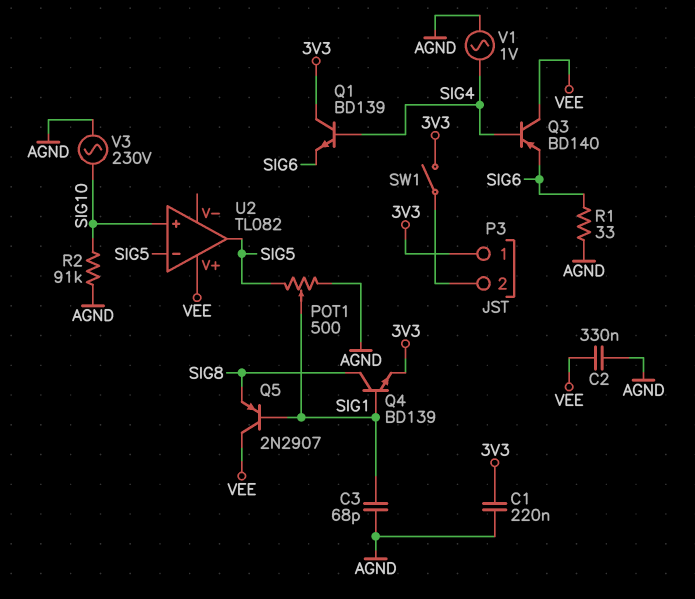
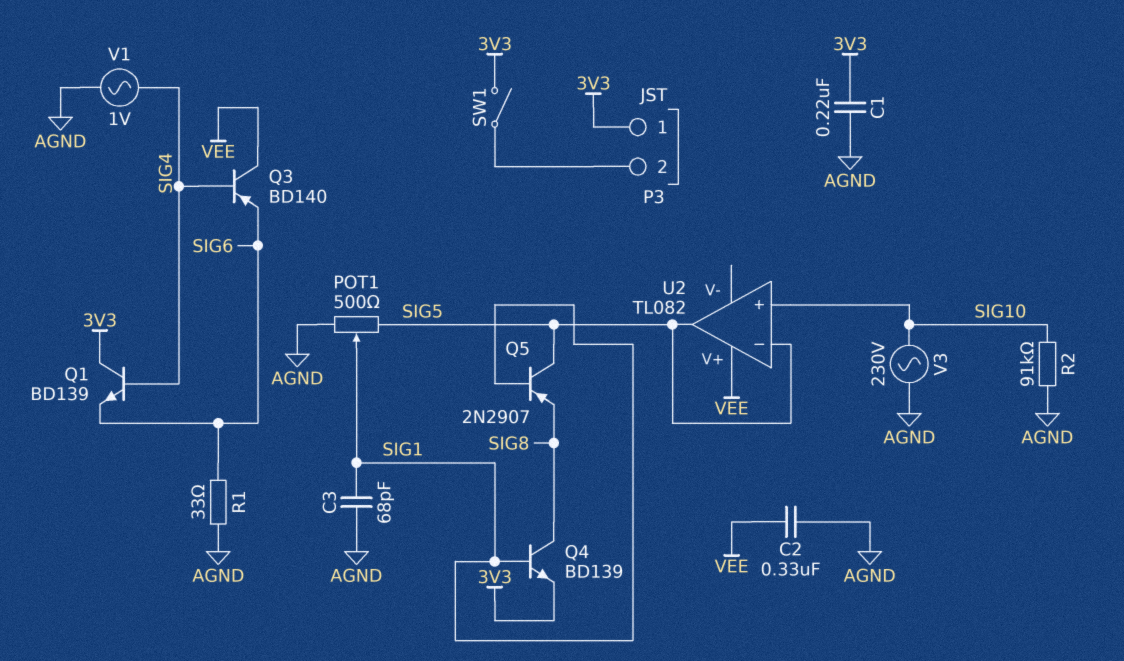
Q5: PNP 2N2907 (B SIG1, C VEE, E SIG8) -> PNP 2N2907 (B SIG1, C SIG5, E SIG8)

